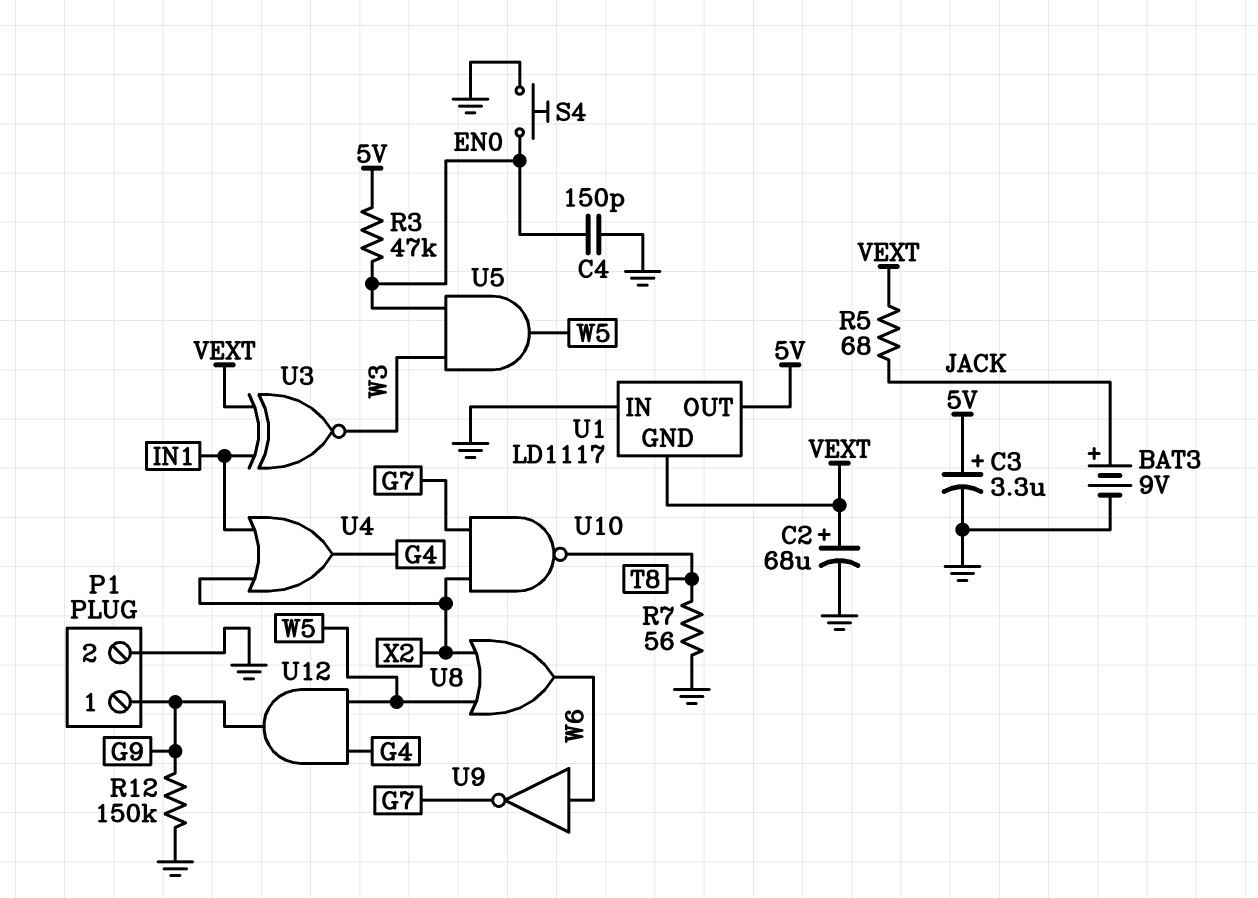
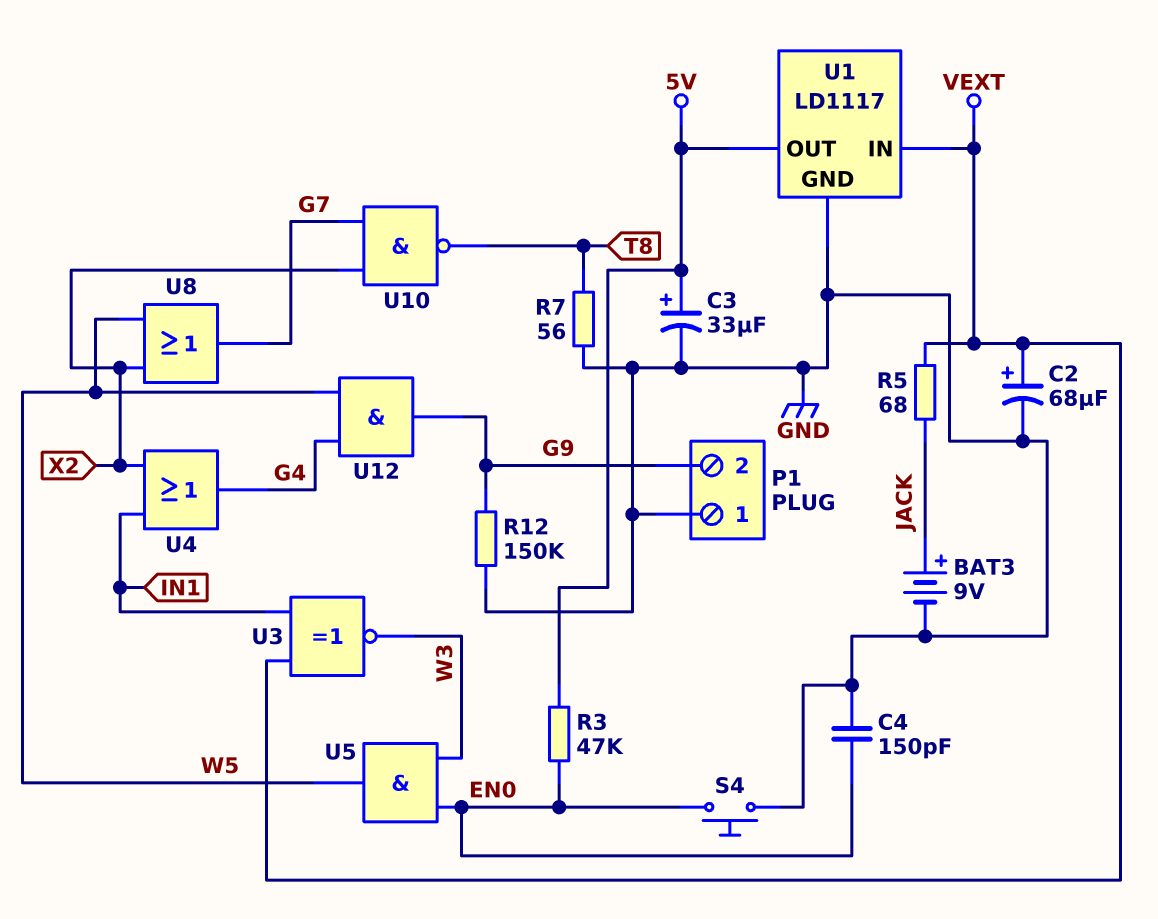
C3: 3.3uF (plus 5V, minus GND) -> 33uF (plus 5V, minus GND)
P1 pin 1: G9 -> GND
P1 pin 2: GND -> G9
U1 pin GND: VEXT -> GND
U1 pin IN: GND -> VEXT
U8: OR (in W5, in X2, out W6) -> OR (in W5, in X2, out G7)
U9: NOT (in W6, out G7) -> none

